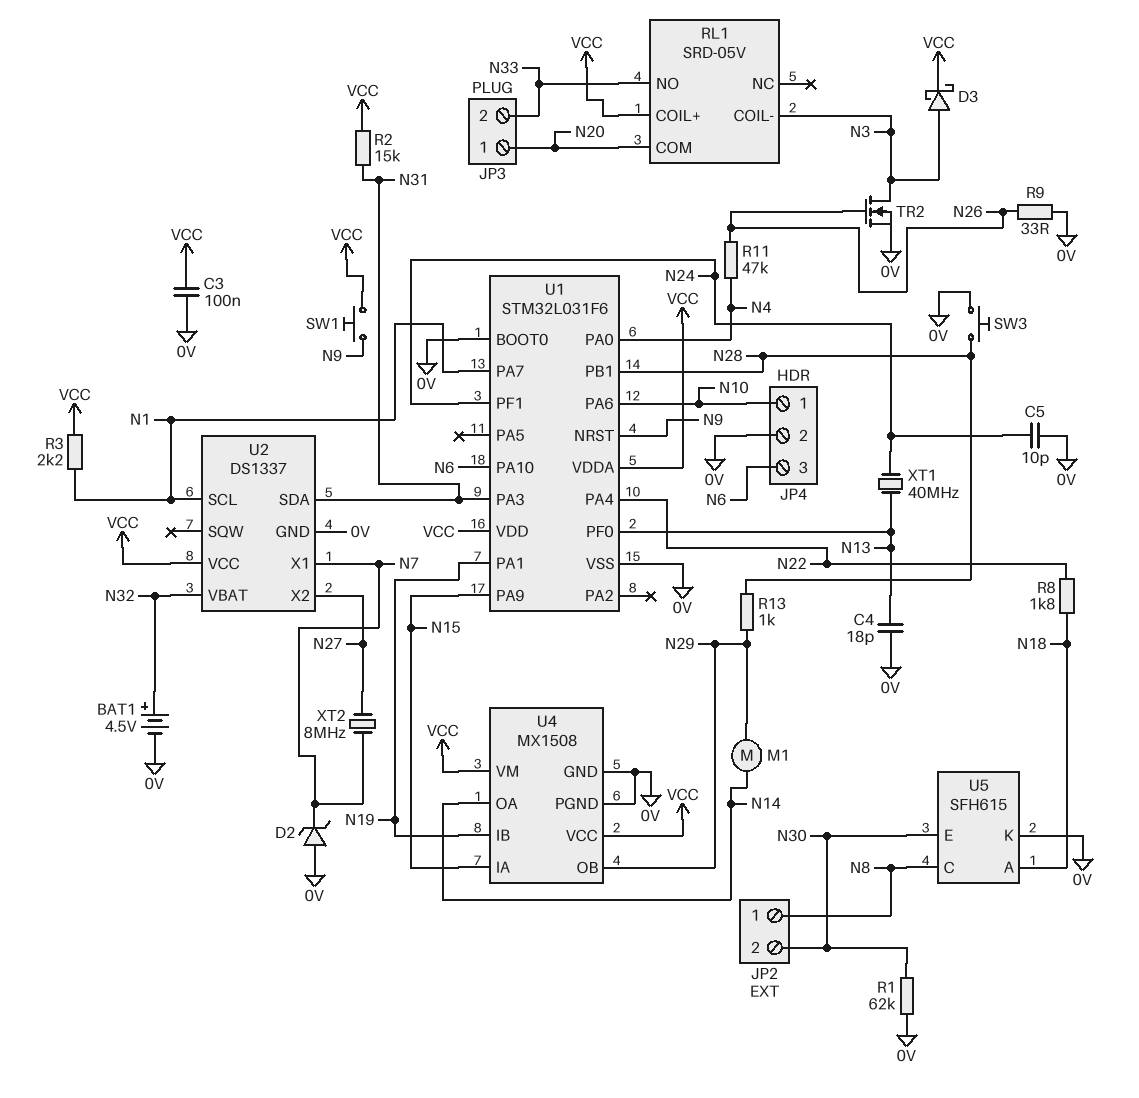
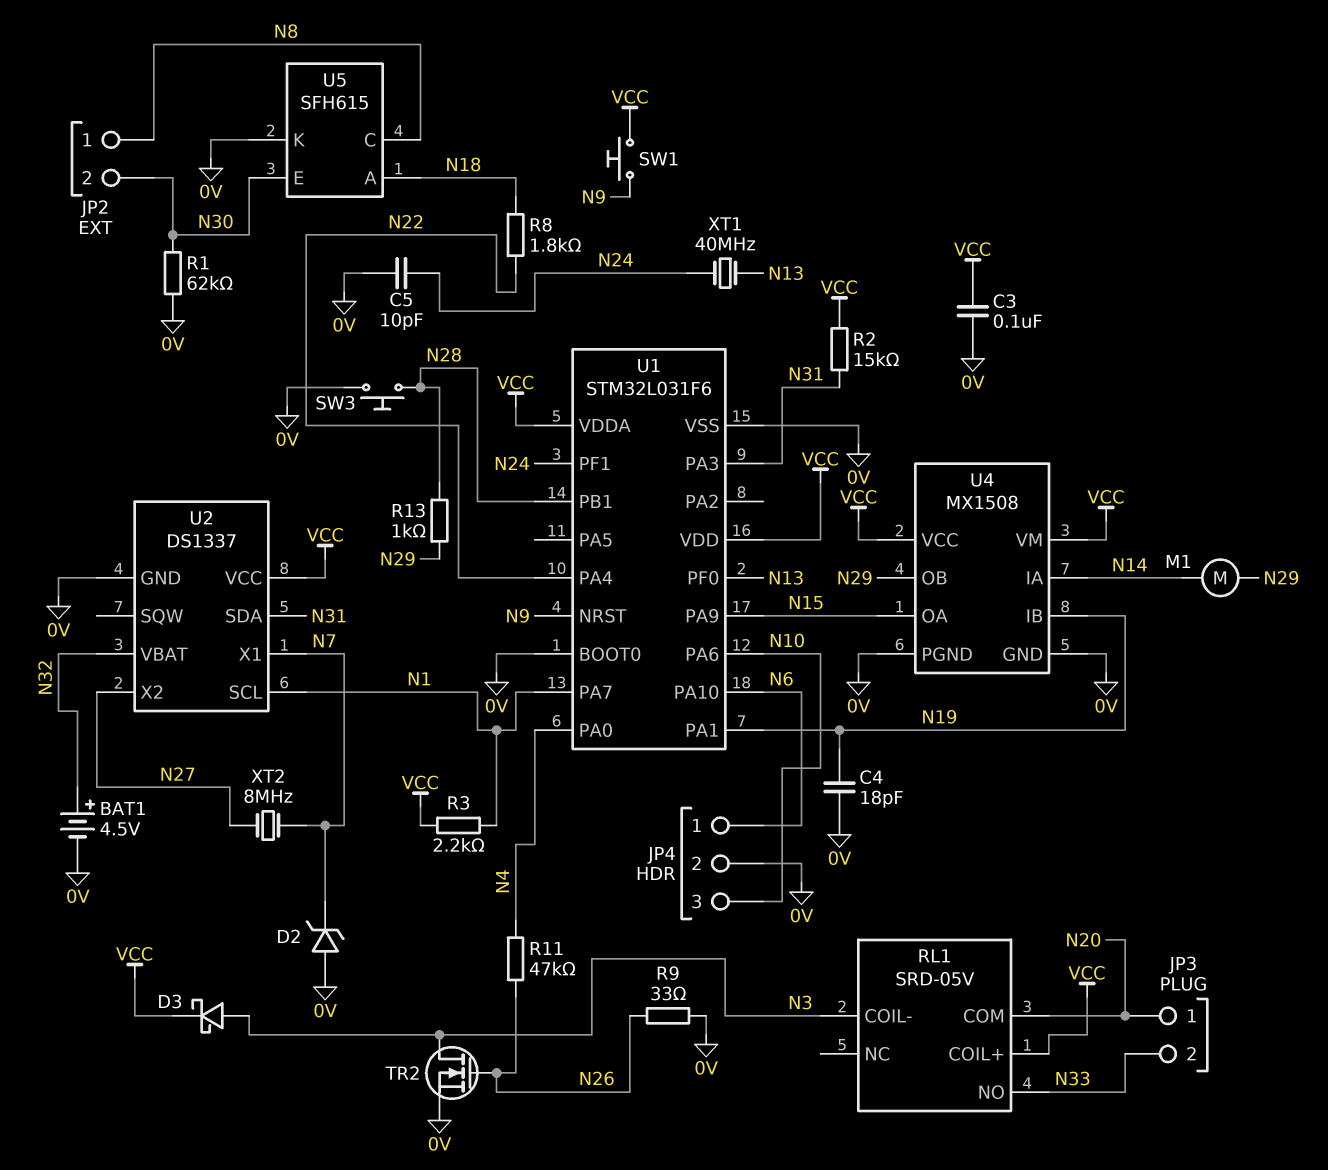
C4: 18pF (0V, N13) -> 18pF (0V, N19)
JP4 pin 1: N10 -> N6
JP4 pin 3: N6 -> N10
U4 pin IA: N15 -> N14
U4 pin OA: N14 -> N15

